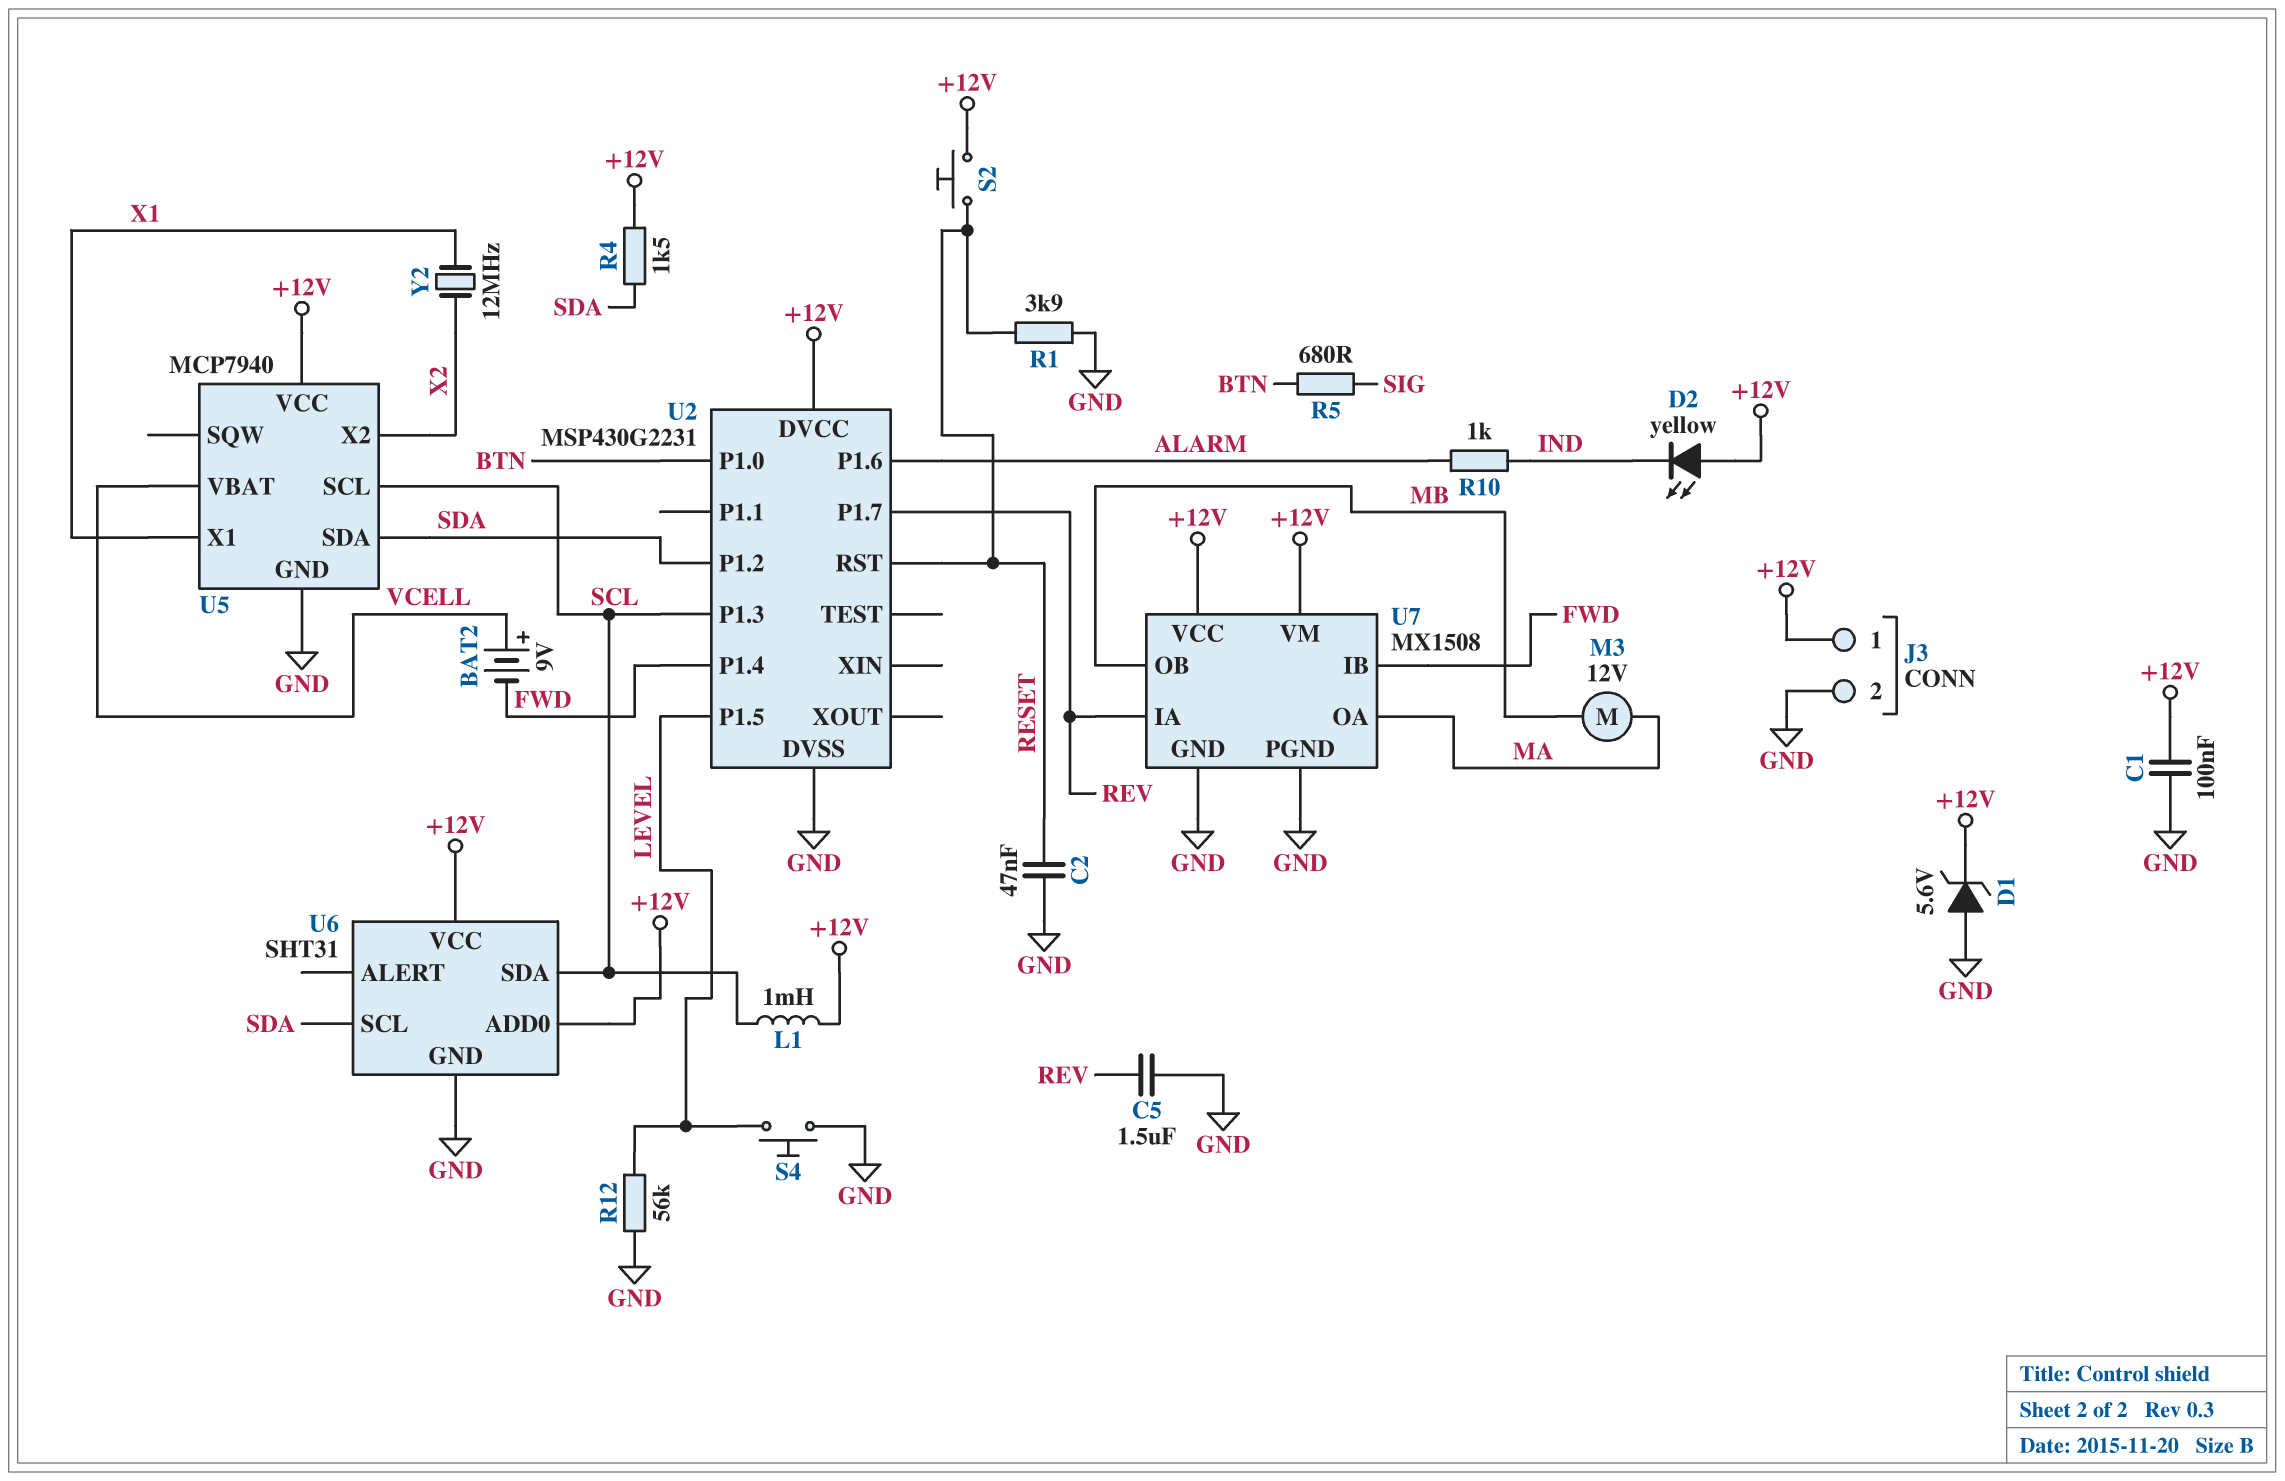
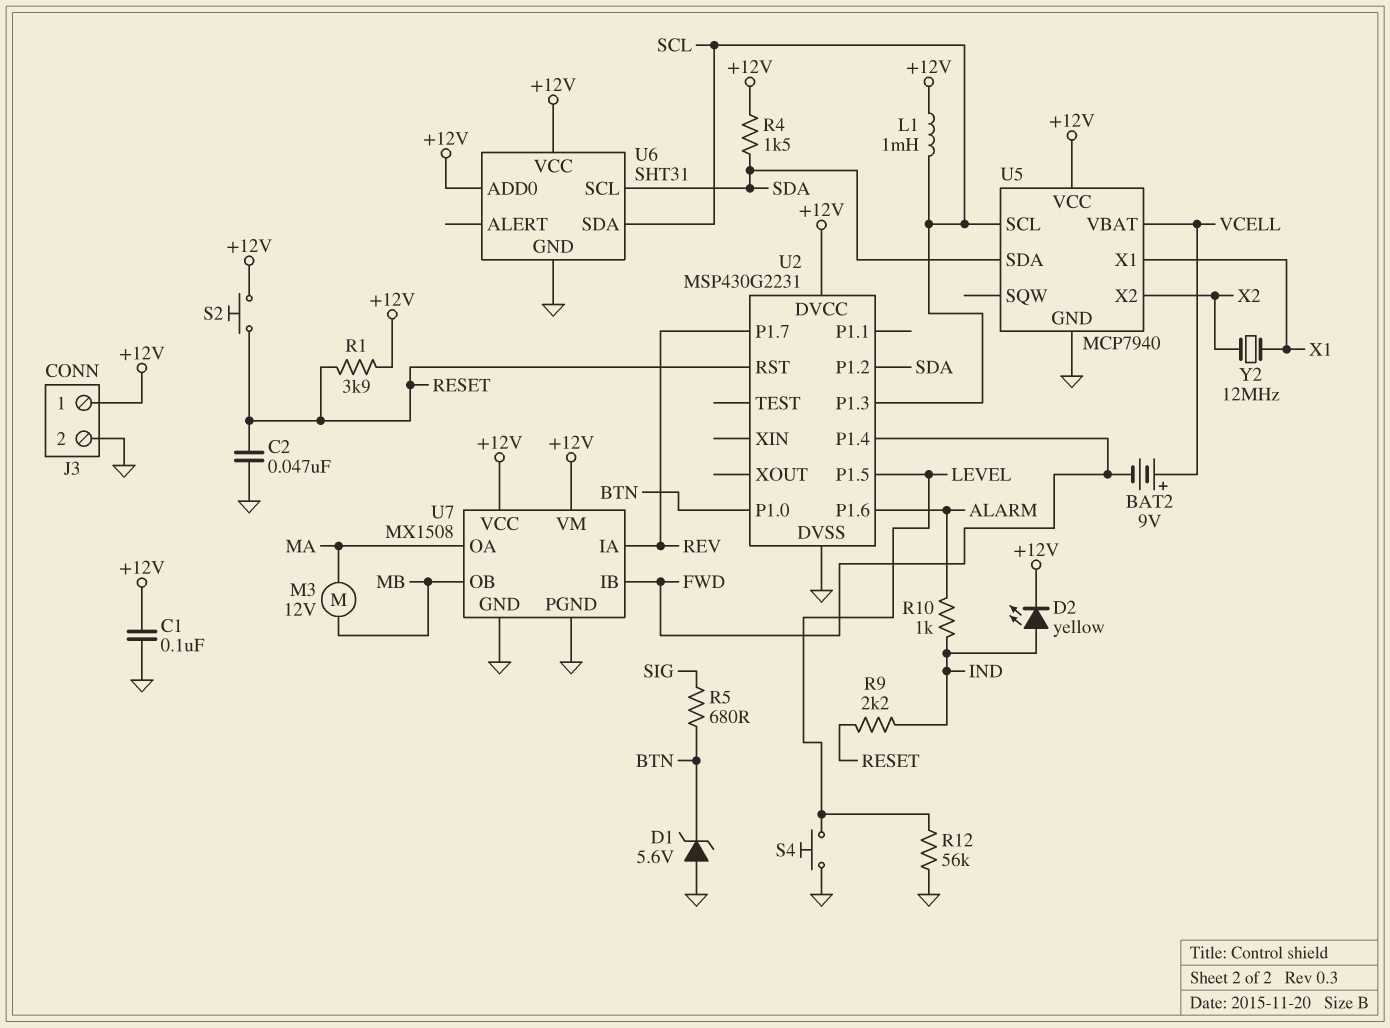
C5: 1.5uF (GND, REV) -> none
D1: zener 5.6V (A GND, K +12V) -> zener 5.6V (A GND, K BTN)
D2: LED yellow (A +12V, K IND) -> LED yellow (A IND, K +12V)
R1: 3.9k (GND, RESET) -> 3.9k (+12V, RESET)
R9: none -> 2.2k (IND, RESET)

